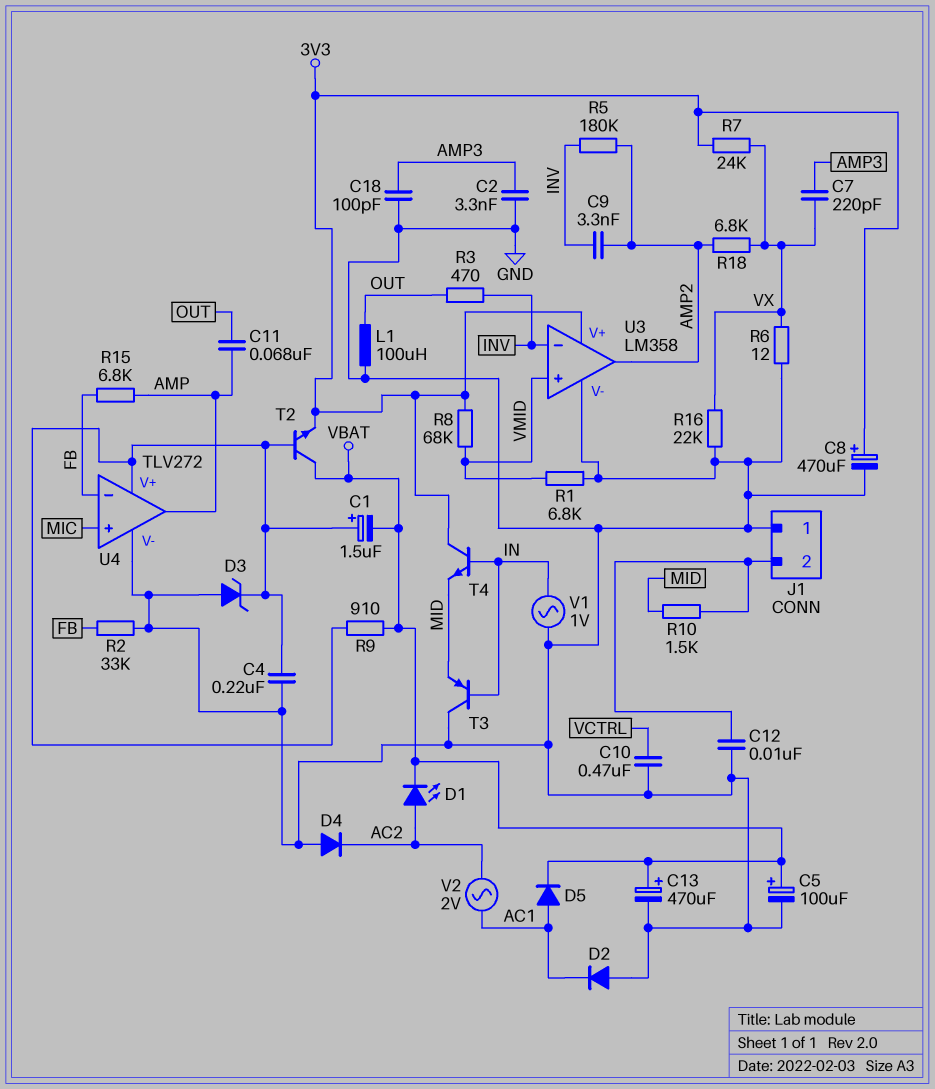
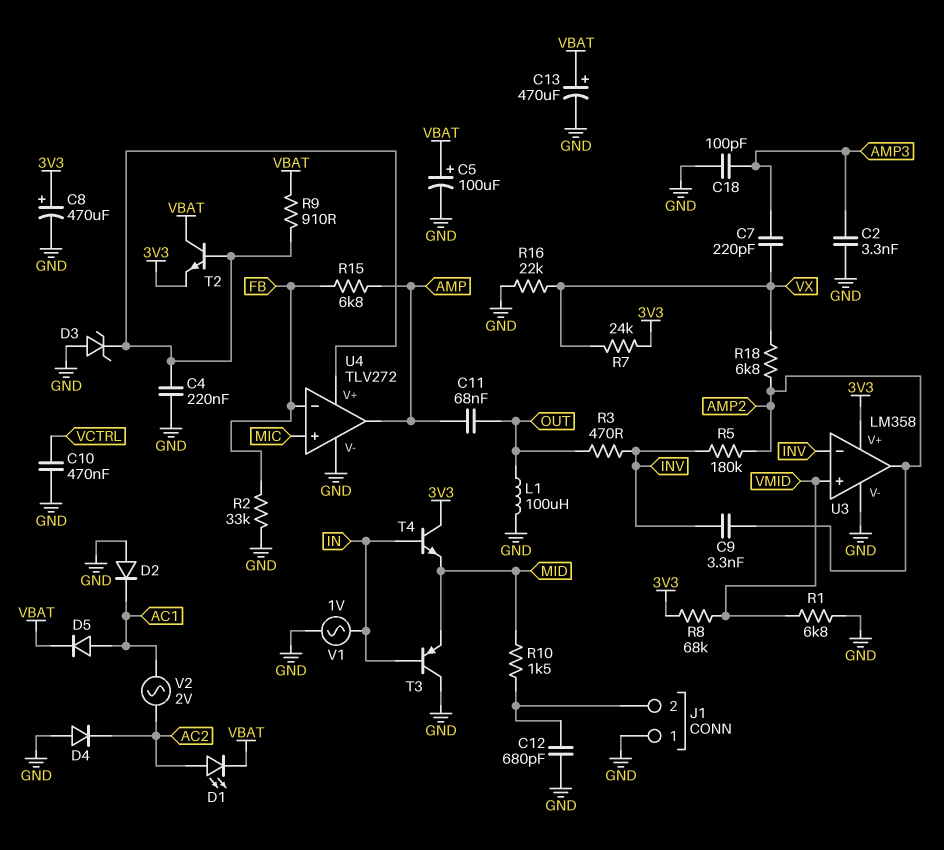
C1: 1.5uF (plus U4/V+, minus VBAT) -> none
C12: 10nF (GND, J1/2) -> 680pF (GND, J1/2)
R6: 12 (GND, VX) -> none

